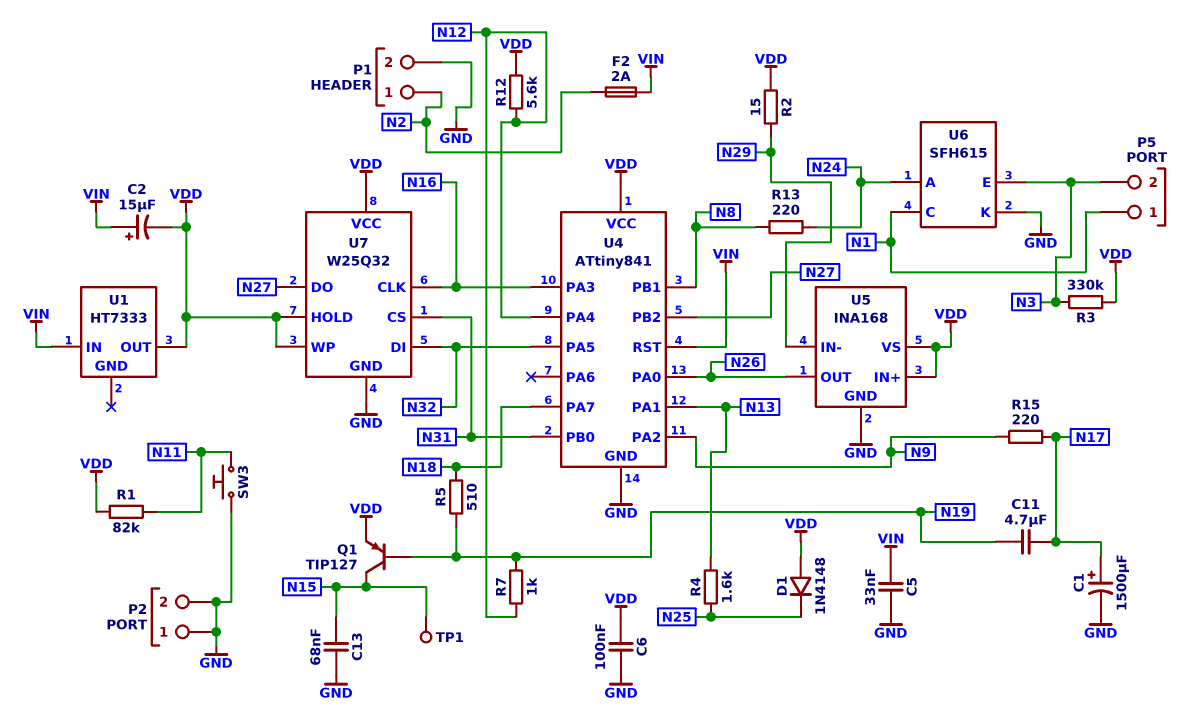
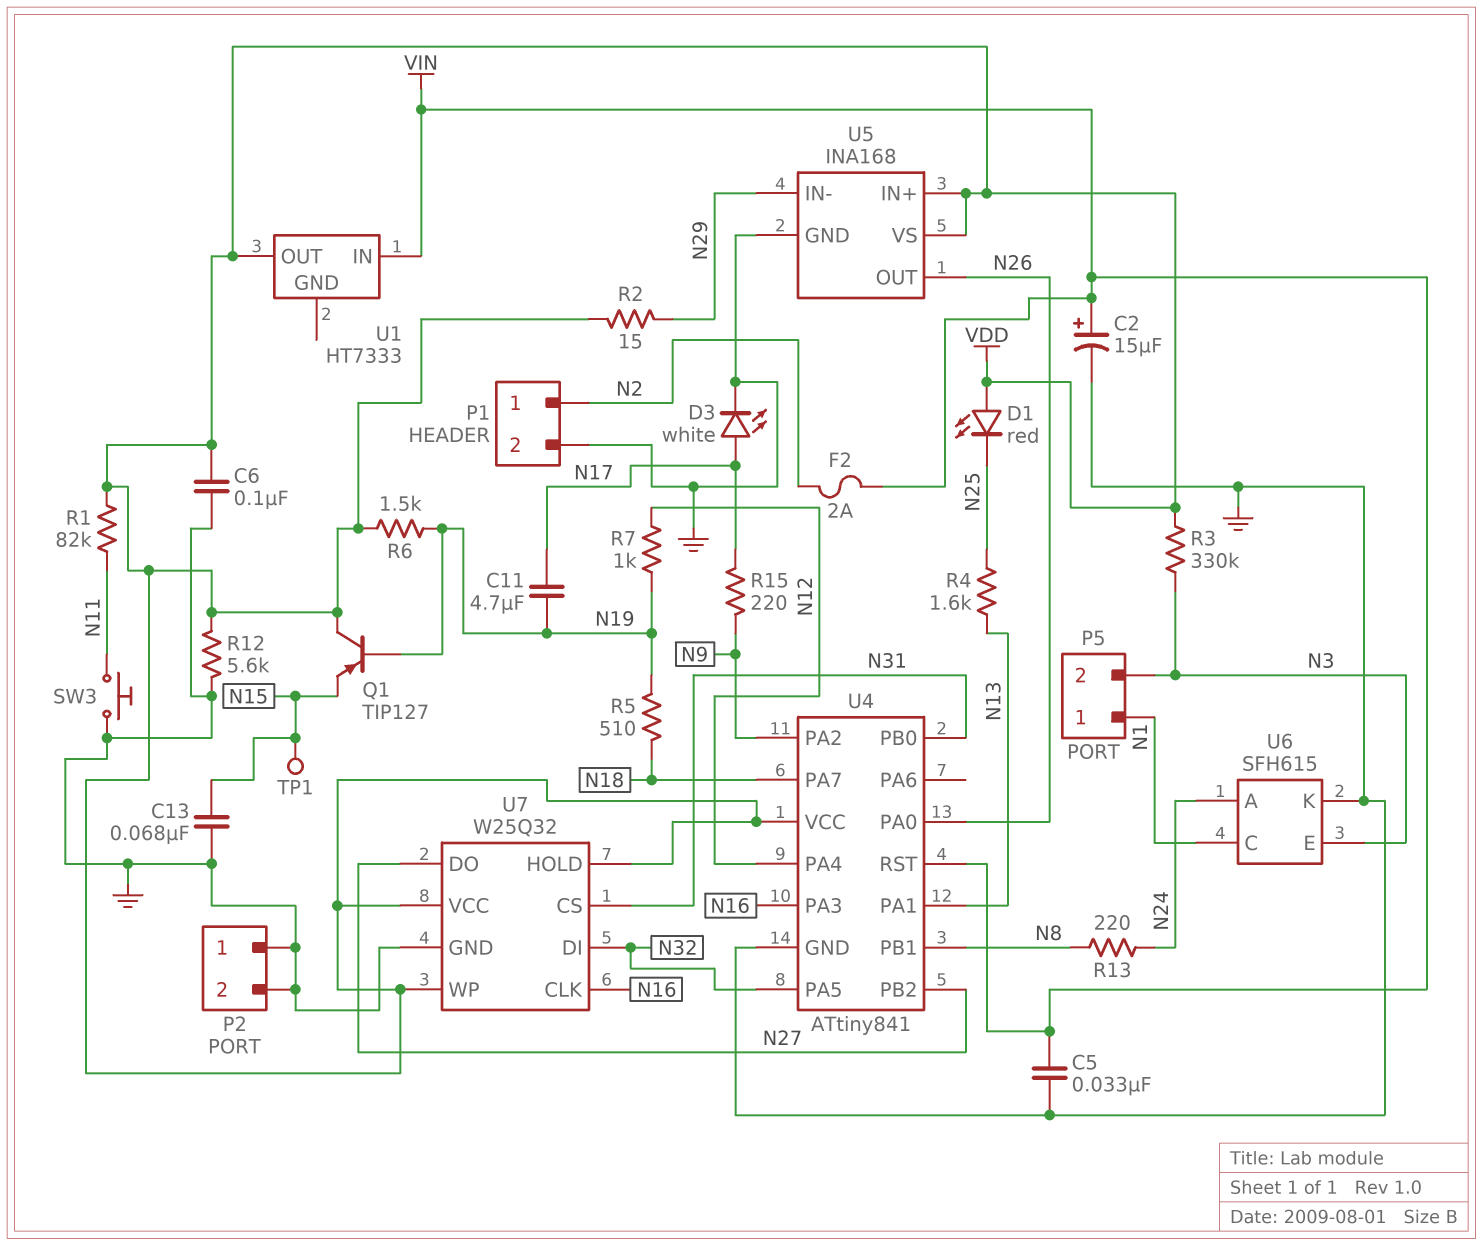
C1: 1500uF (plus N17, minus GND) -> none
C2: 15uF (plus VIN, minus VDD) -> 15uF (plus VIN, minus GND)
D1: diode 1N4148 (A VDD, K N25) -> LED red (A VDD, K N25)
D3: none -> LED white (A N17, K GND)
Q1: PNP TIP127 (B N19, C N15, E VDD) -> PNP TIP127 (B N19, C VDD, E N15)
R6: none -> 1.5k (N19, VDD)
R12: 5.6k (N12, VDD) -> 5.6k (GND, VDD)

